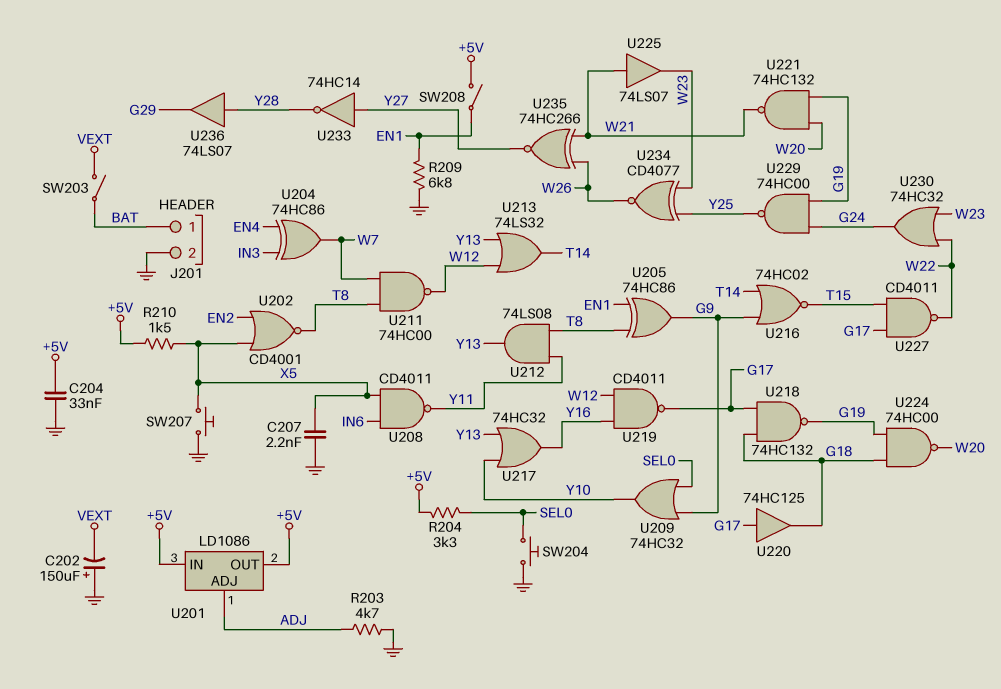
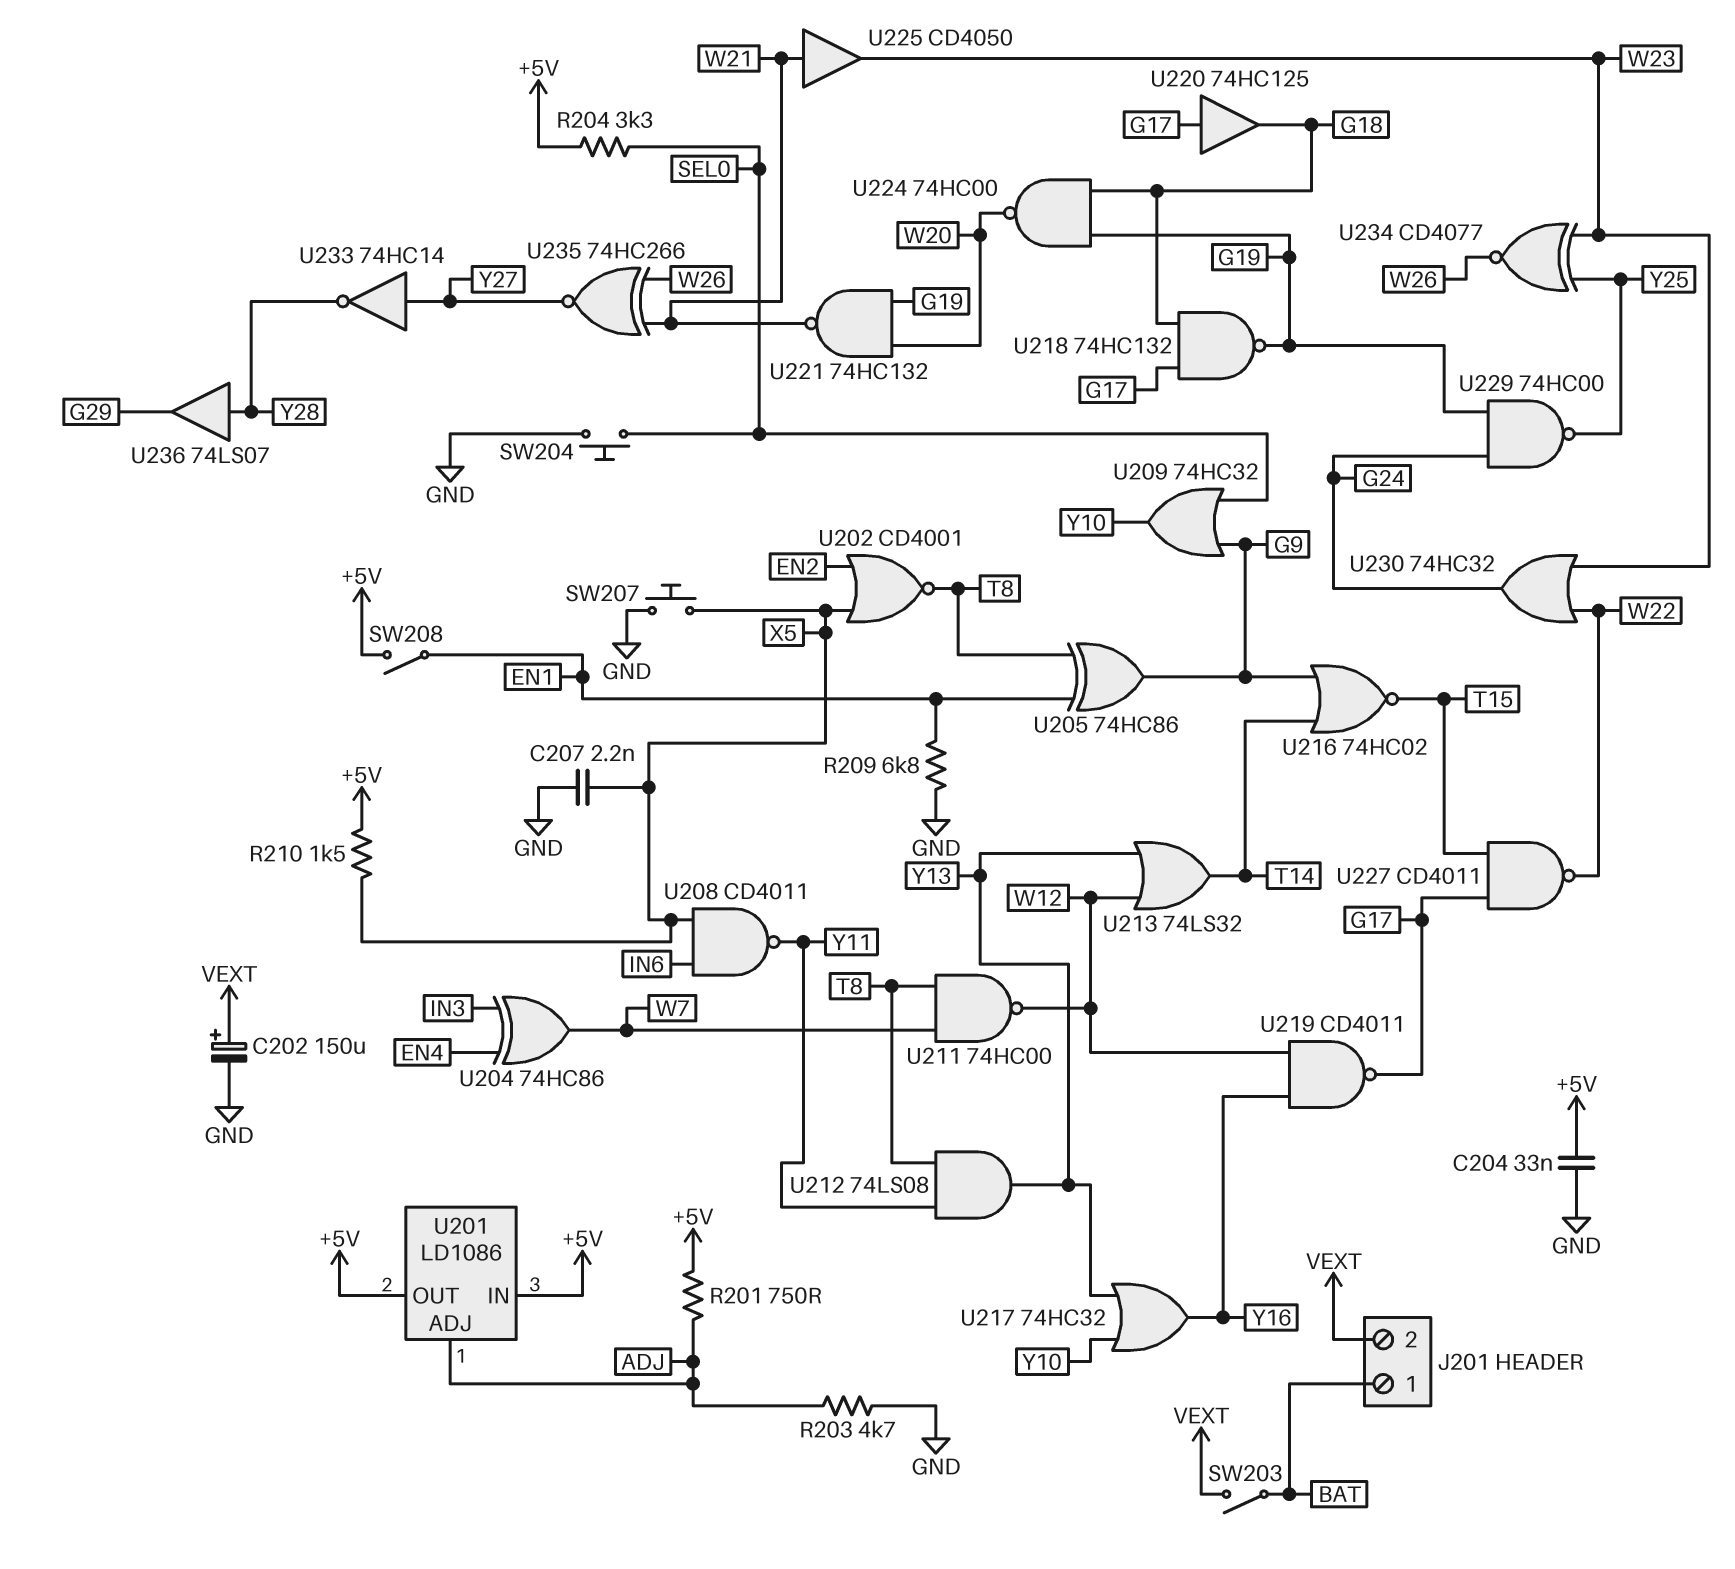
C202: 150uF (plus GND, minus VEXT) -> 150uF (plus VEXT, minus GND)
J201 pin 2: GND -> VEXT
R201: none -> 750 (+5V, ADJ)
U225: buffer 74LS07 (in W21, out W23) -> buffer CD4050 (in W21, out W23)

